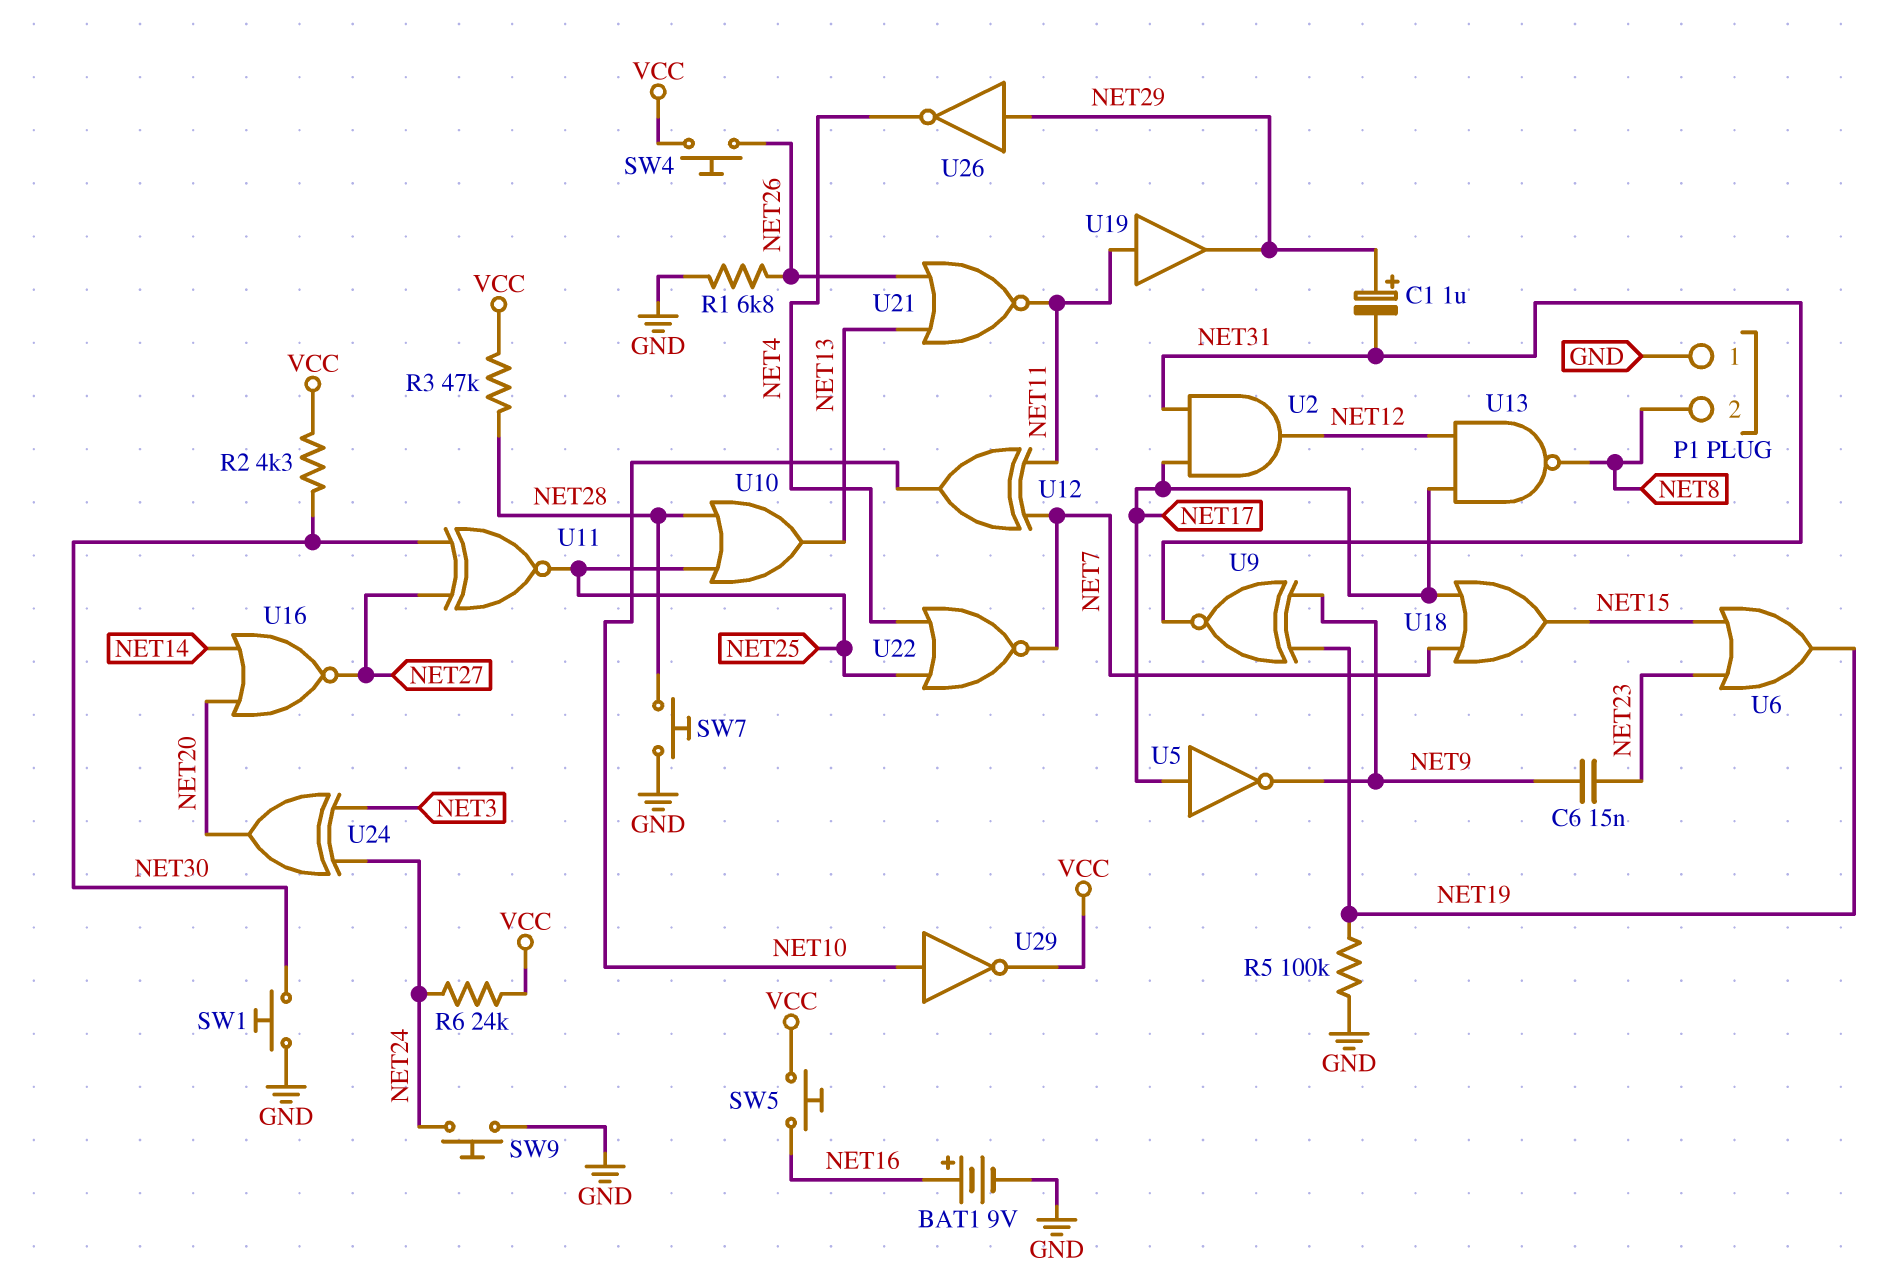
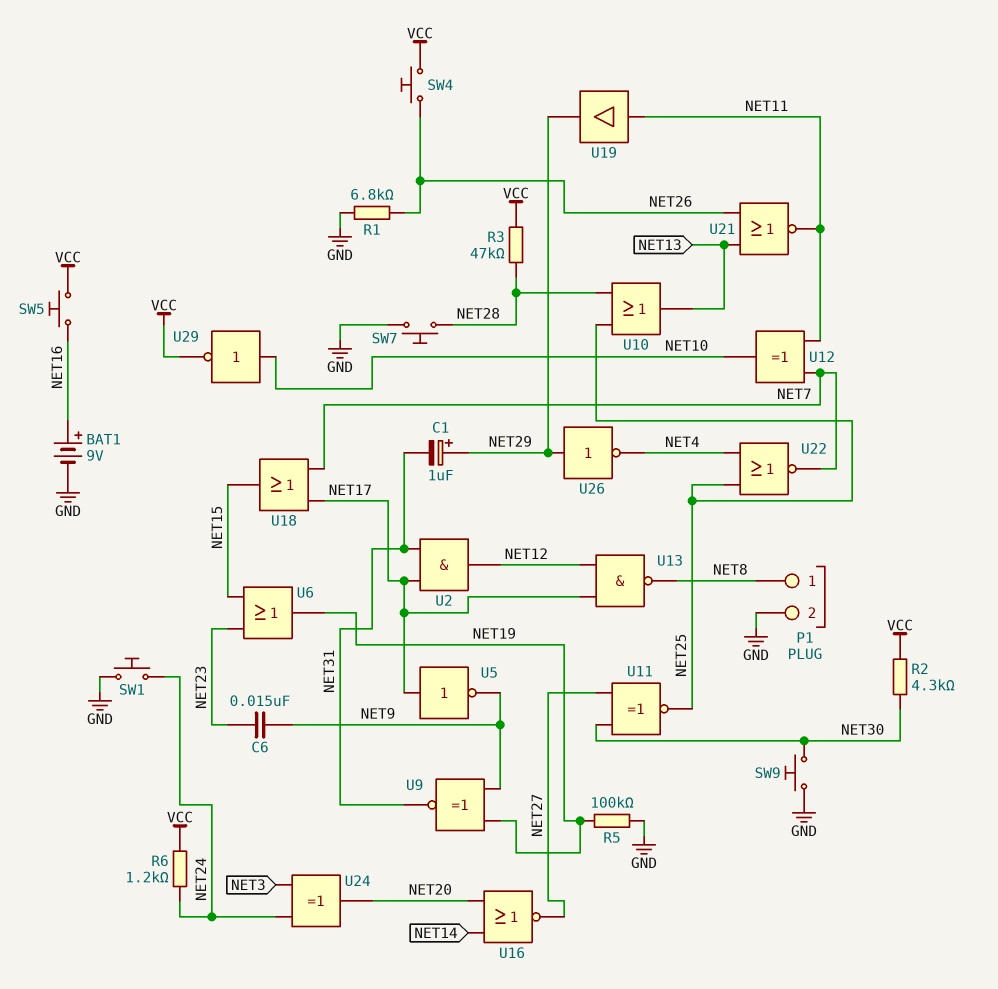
P1 pin 1: GND -> NET8
P1 pin 2: NET8 -> GND
R6: 24k (NET24, VCC) -> 1.2k (NET24, VCC)
SW1: button (GND, NET30) -> button (GND, NET24)
SW9: button (GND, NET24) -> button (GND, NET30)

